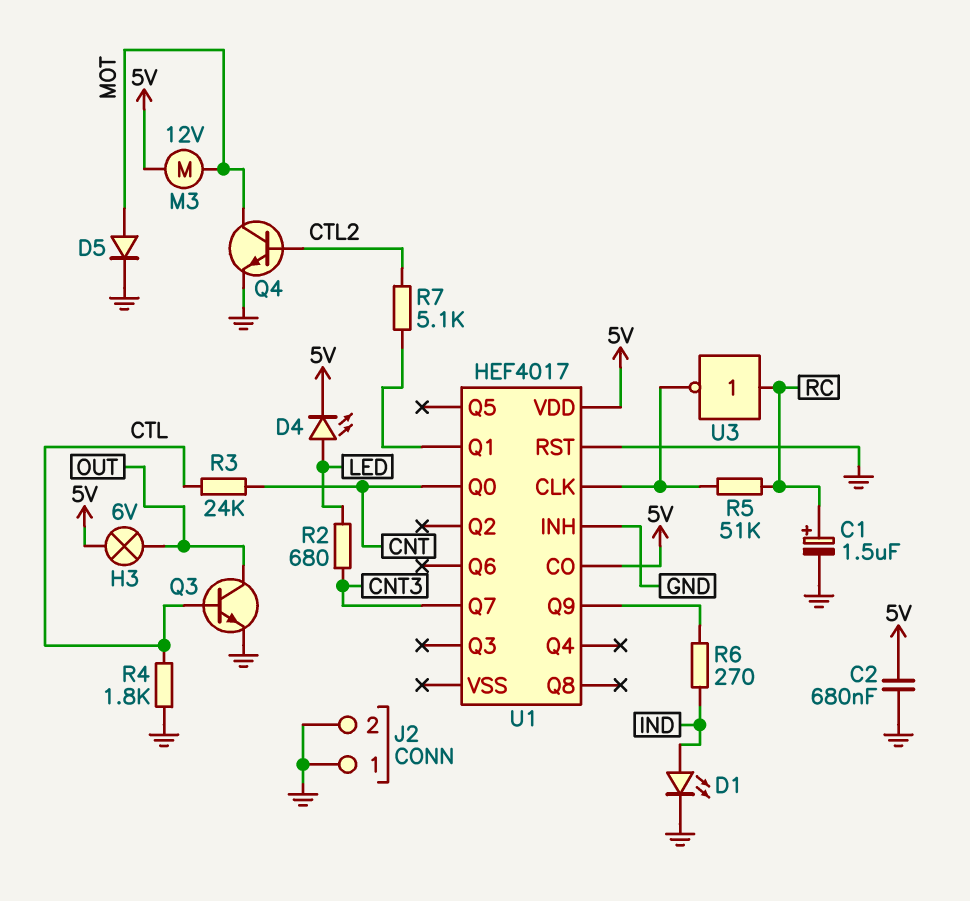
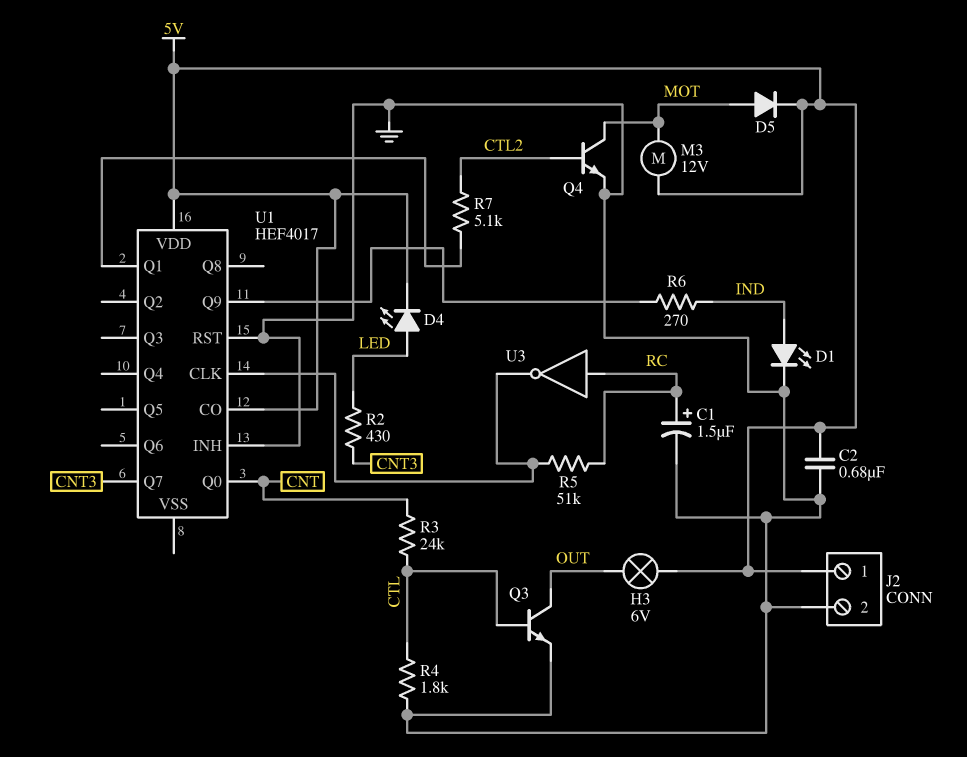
D5: diode (A MOT, K GND) -> diode (A MOT, K 5V)
J2 pin 1: GND -> 5V
R2: 680 (CNT3, LED) -> 430 (CNT3, LED)

